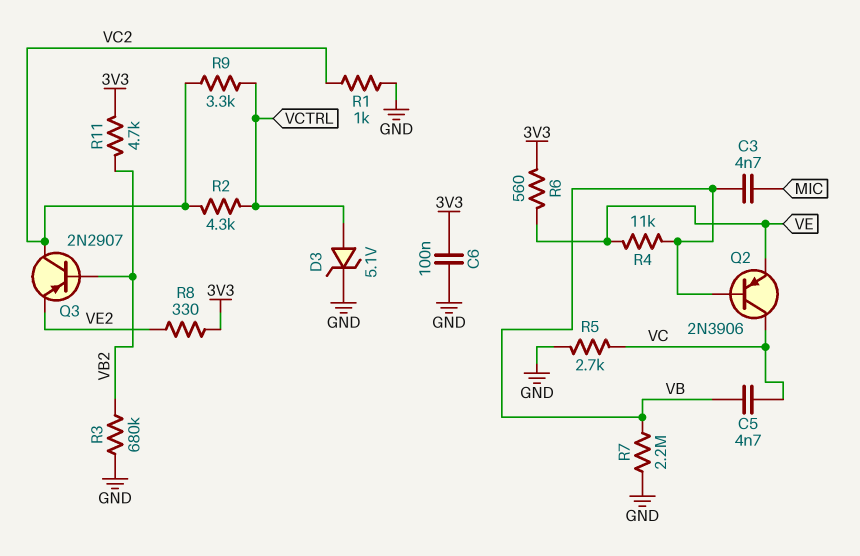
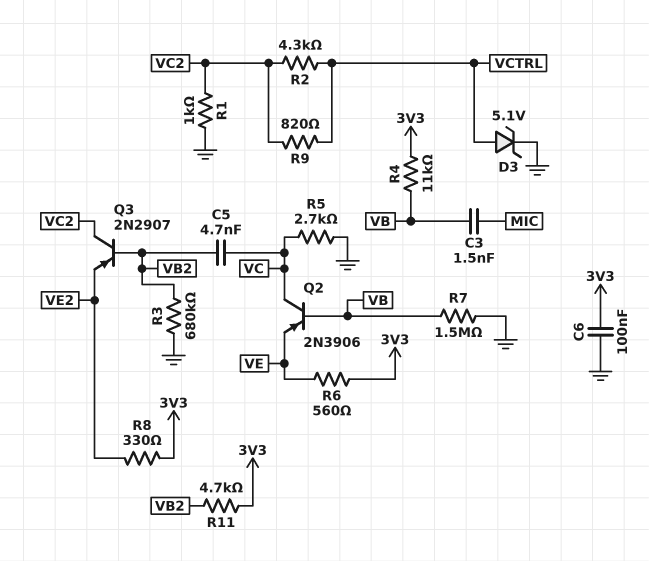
C3: 4.7nF (MIC, VB) -> 1.5nF (MIC, VB)
C5: 4.7nF (VB, VC) -> 4.7nF (VB2, VC)
R4: 11k (VB, VE) -> 11k (3V3, VB)
R7: 2.2M (GND, VB) -> 1.5M (GND, VB)
R9: 3.3k (VC2, VCTRL) -> 820 (VC2, VCTRL)

